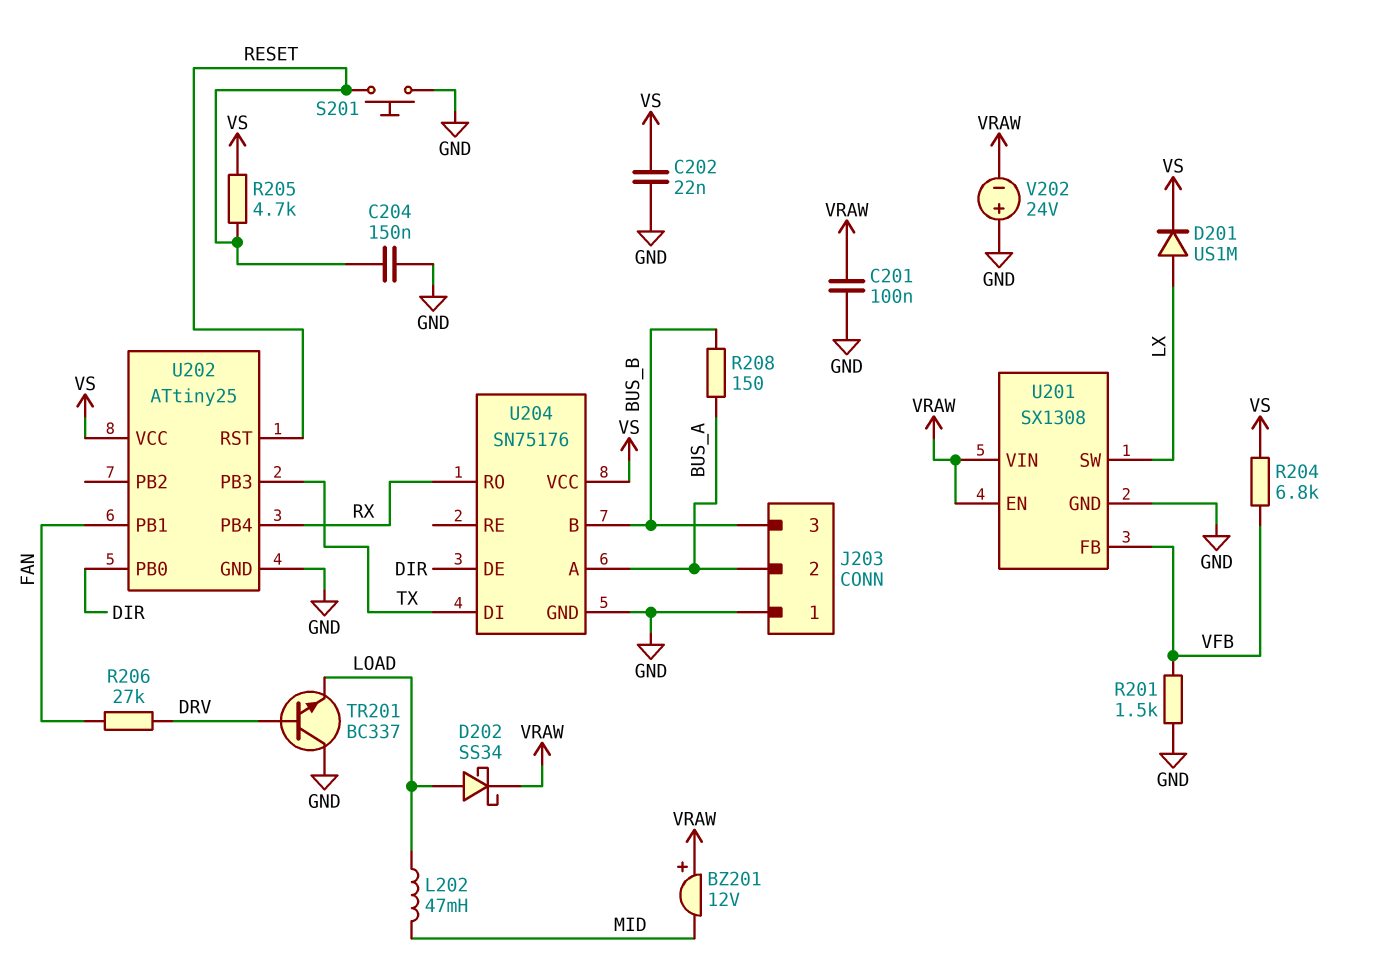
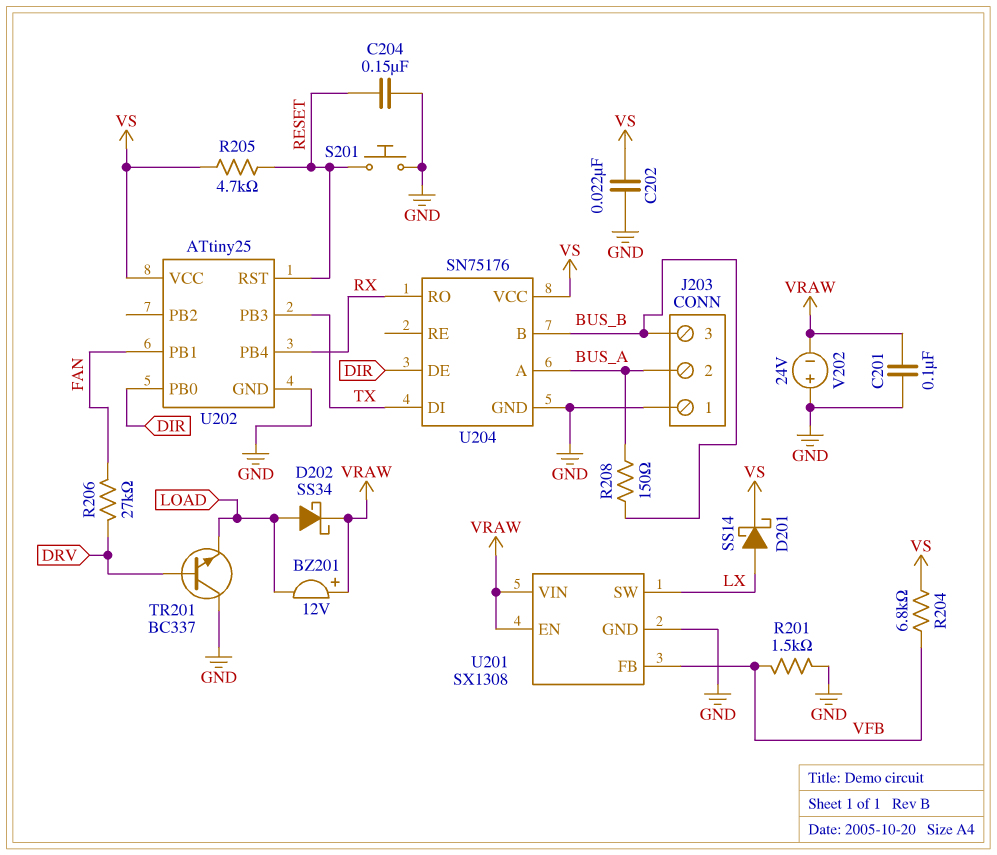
BZ201: buzzer 12V (plus VRAW, minus MID) -> buzzer 12V (plus VRAW, minus LOAD)
D201: diode US1M (A LX, K VS) -> schottky SS14 (A LX, K VS)
L202: 47mH (LOAD, MID) -> none

